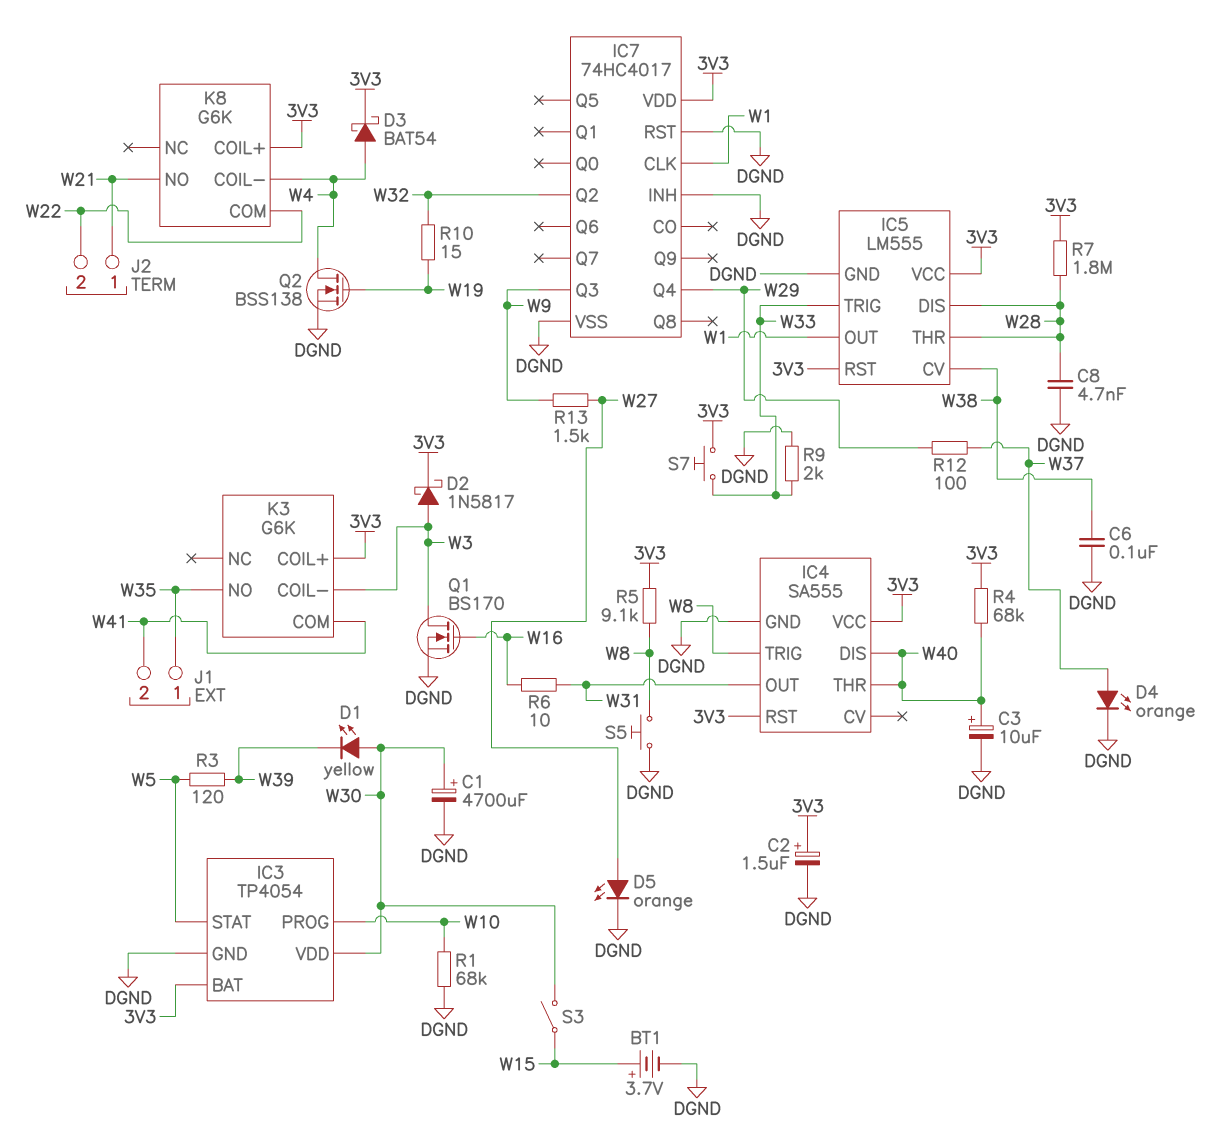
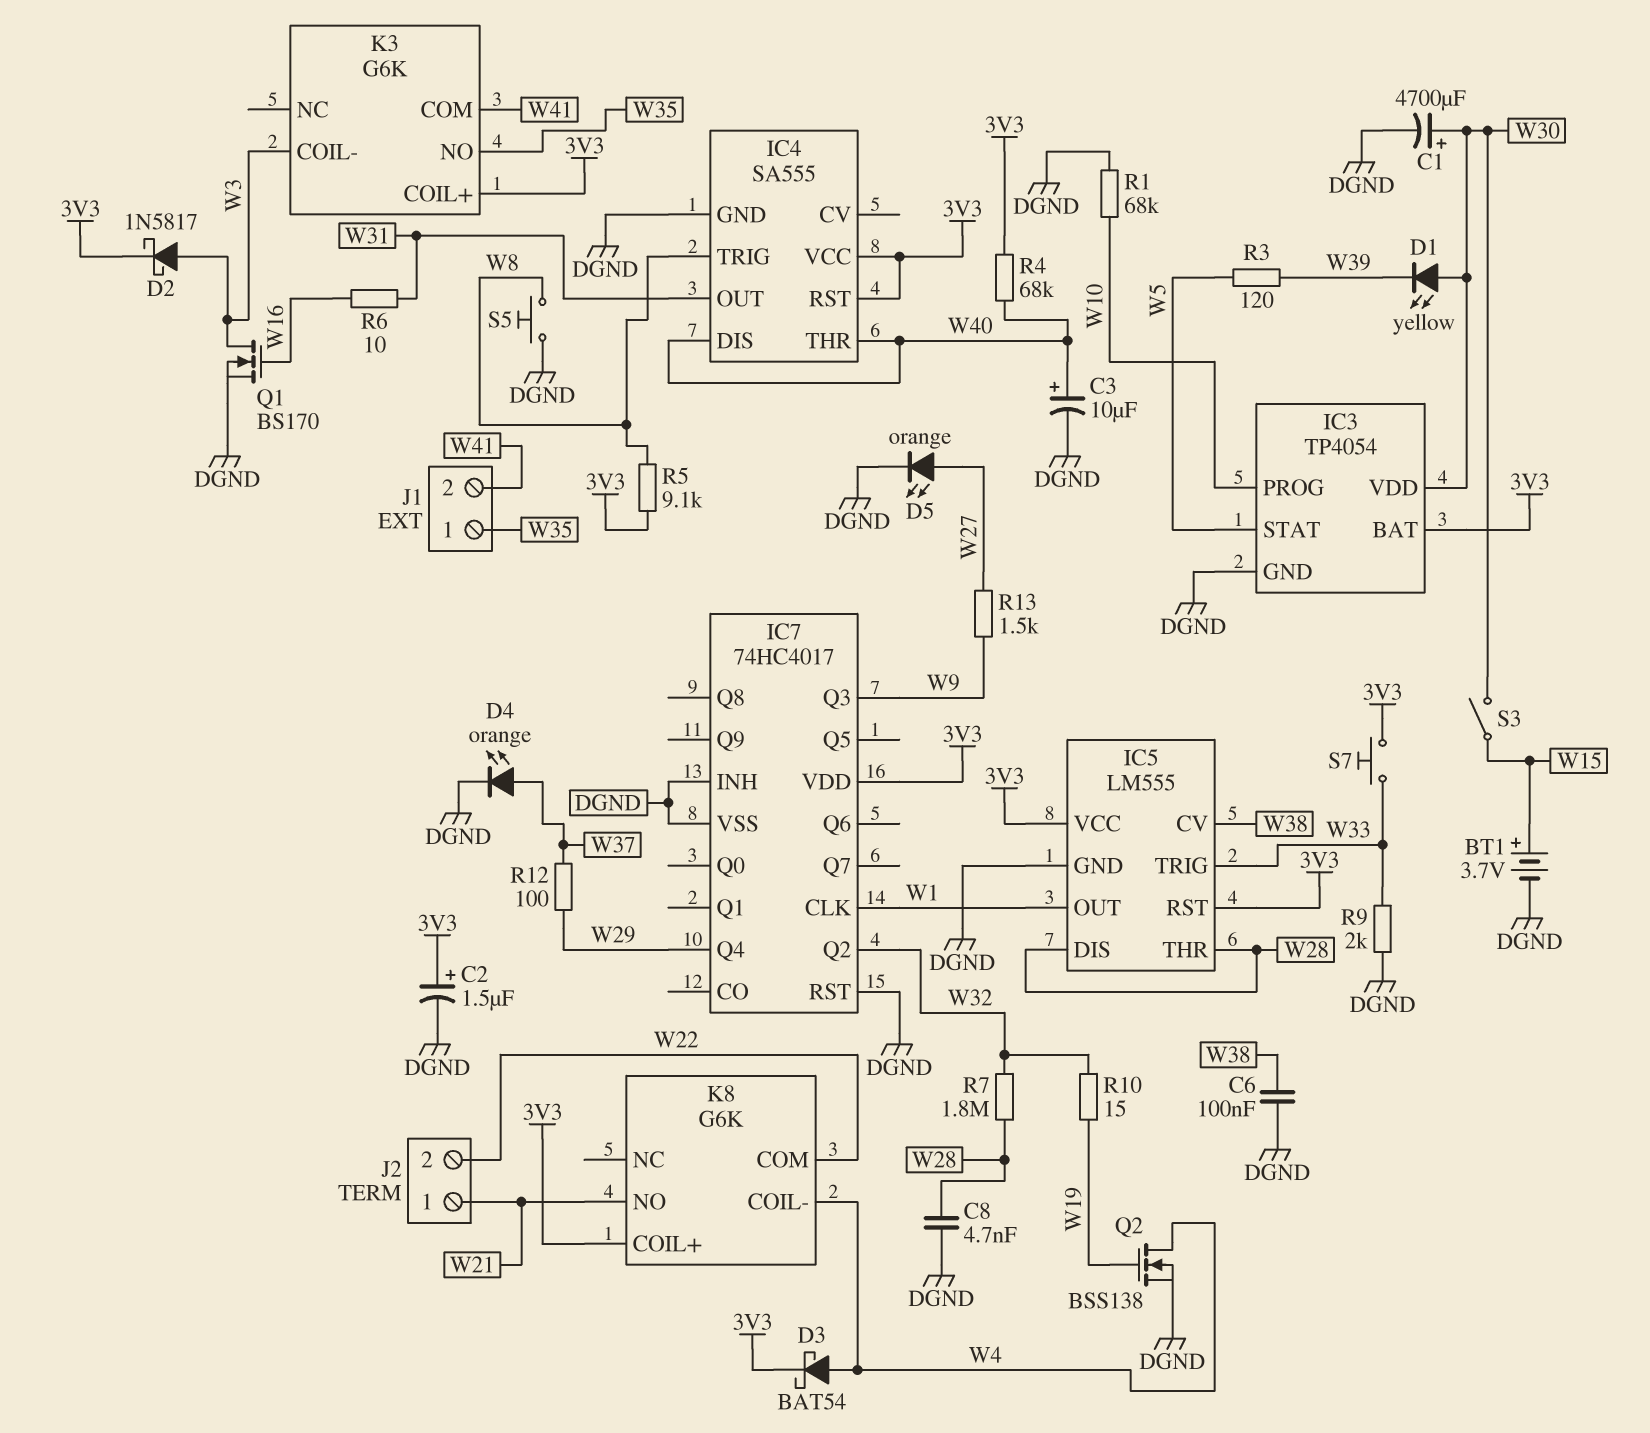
R7: 1.8M (3V3, W28) -> 1.8M (W28, W32)

